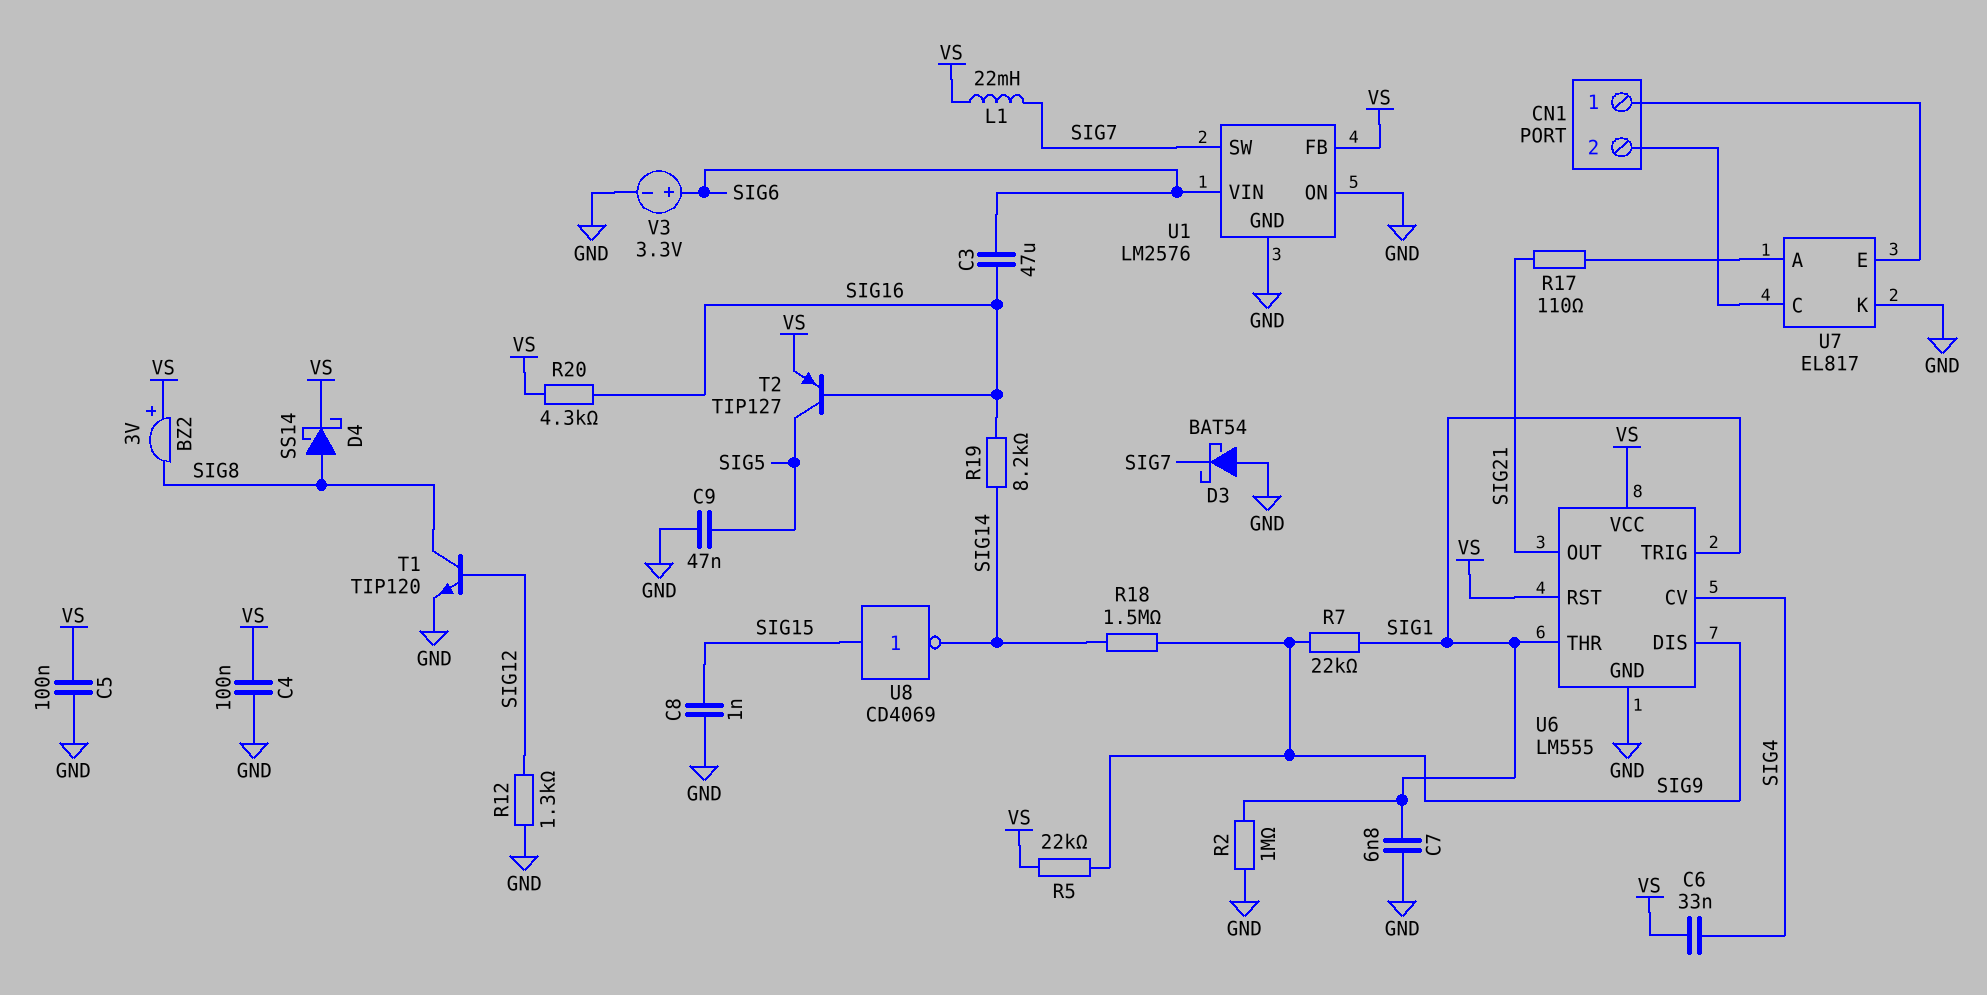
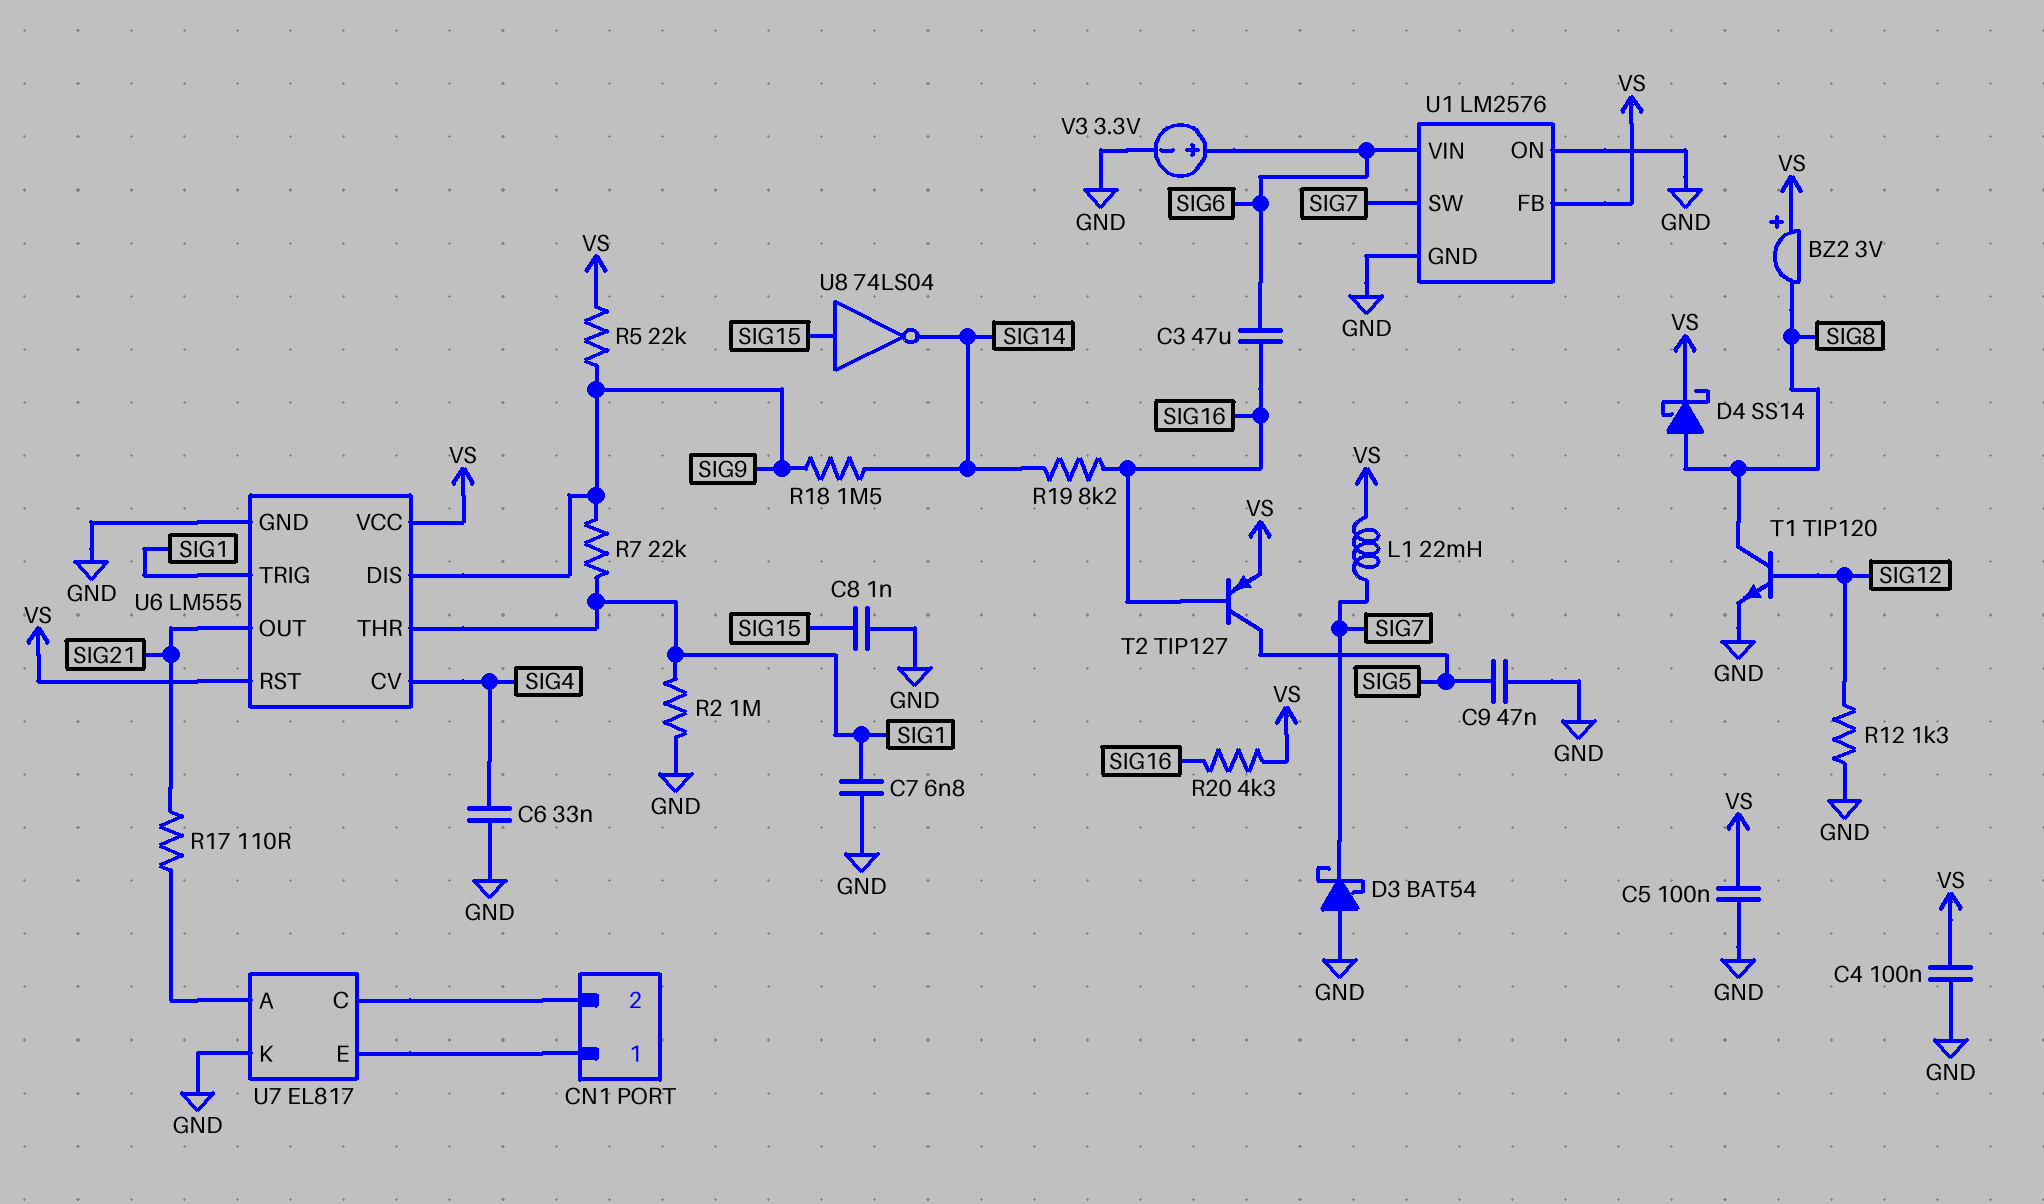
C6: 33nF (SIG4, VS) -> 33nF (GND, SIG4)
U8: NOT CD4069 (in SIG15, out SIG14) -> NOT 74LS04 (in SIG15, out SIG14)

